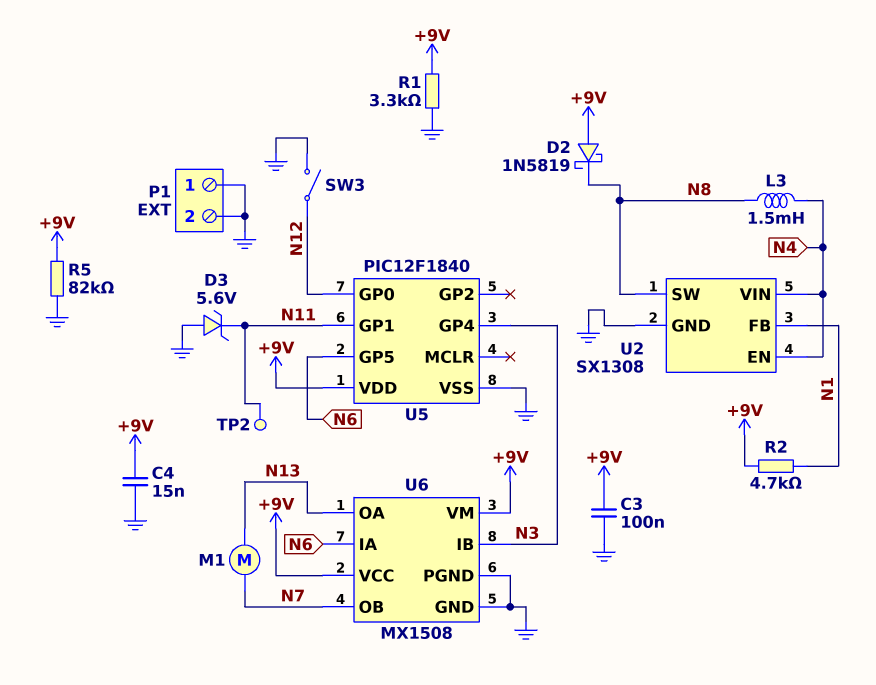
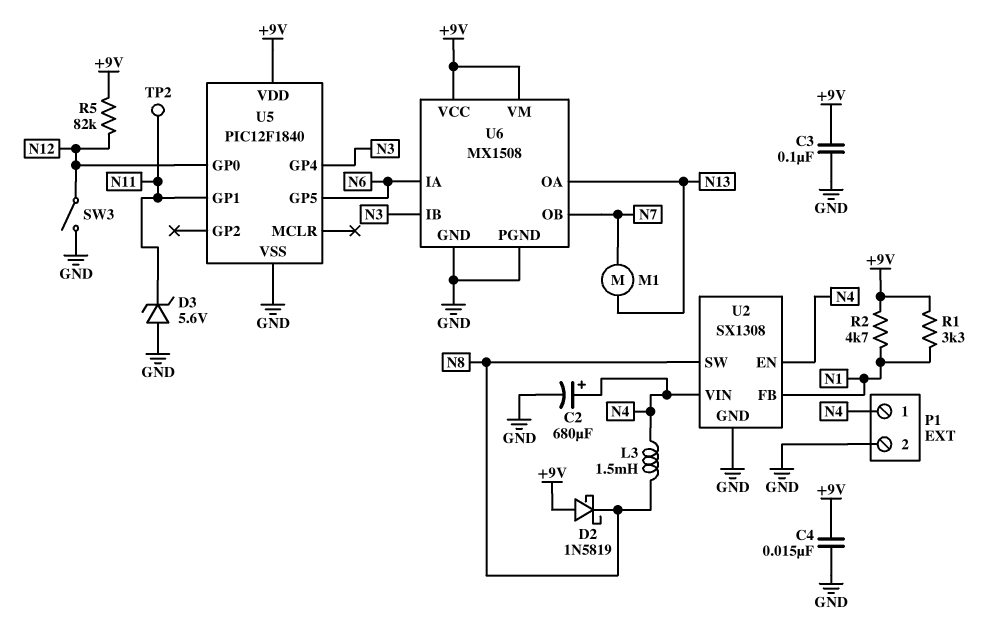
C2: none -> 680uF (plus N4, minus GND)
P1 pin 1: GND -> N4
R1: 3.3k (+9V, GND) -> 3.3k (+9V, N1)
R5: 82k (+9V, GND) -> 82k (+9V, N12)

